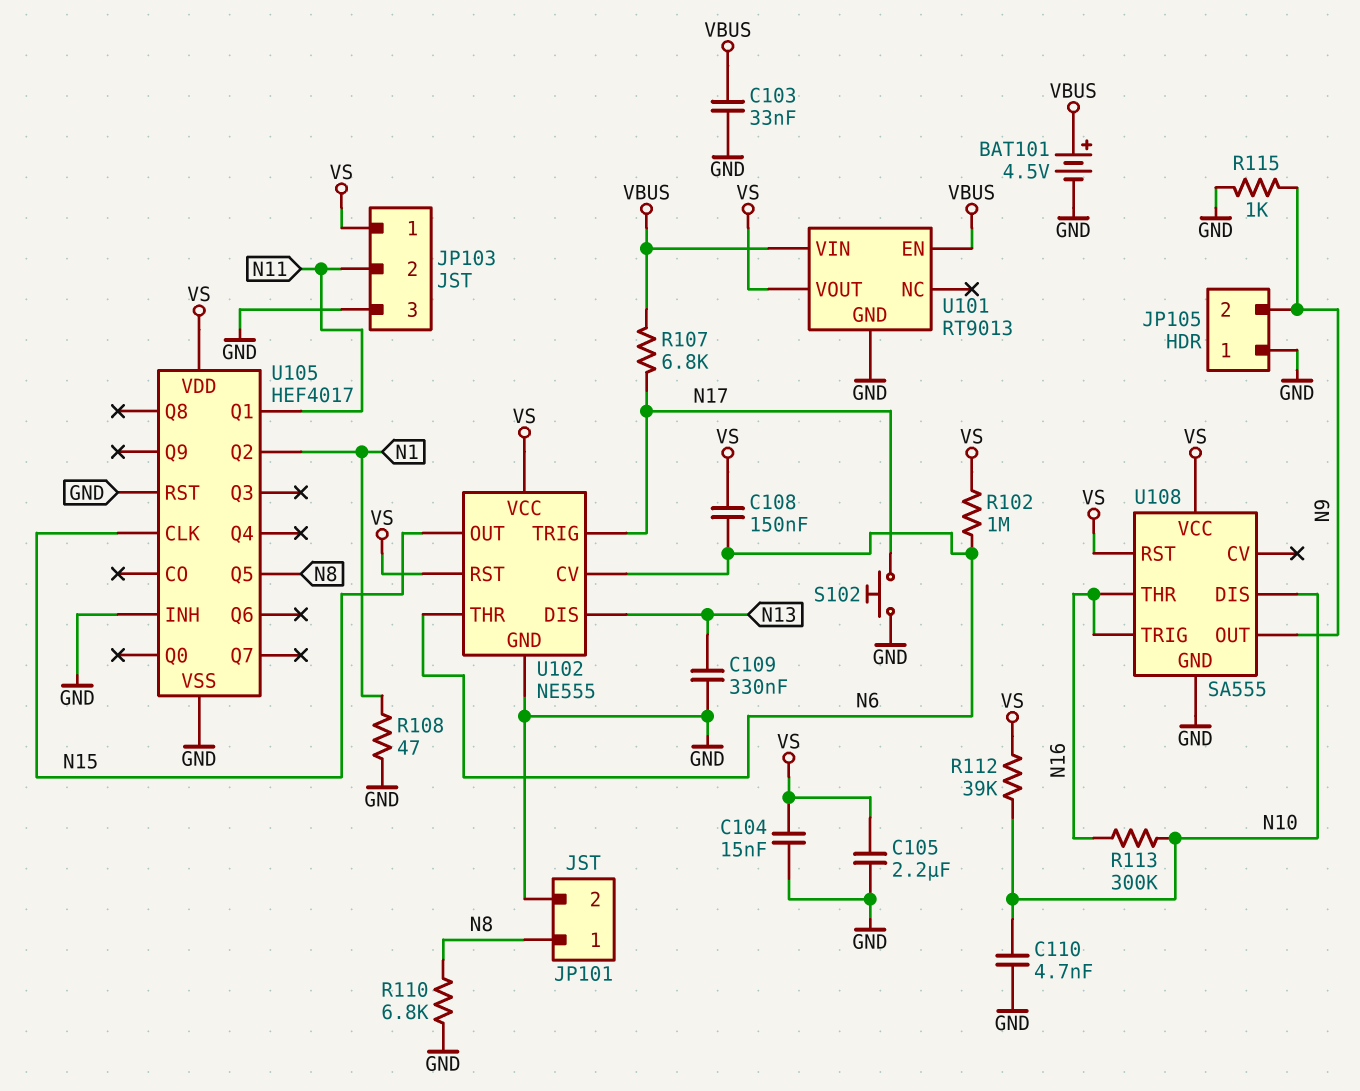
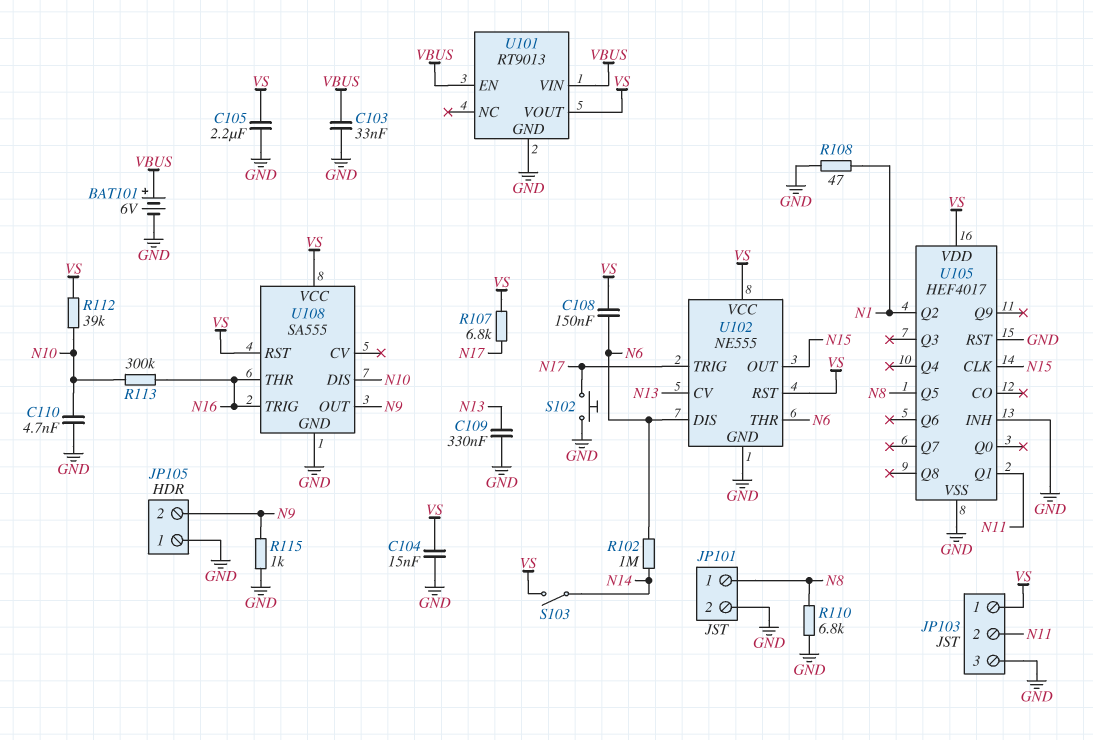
BAT101: 4.5V (plus VBUS, minus GND) -> 6V (plus VBUS, minus GND)
R102: 1M (N6, VS) -> 1M (N6, N14)
R107: 6.8k (N17, VBUS) -> 6.8k (N17, VS)
S103: none -> switch (N14, VS)
U102 pin CV: N6 -> N13
U102 pin DIS: N13 -> N6

